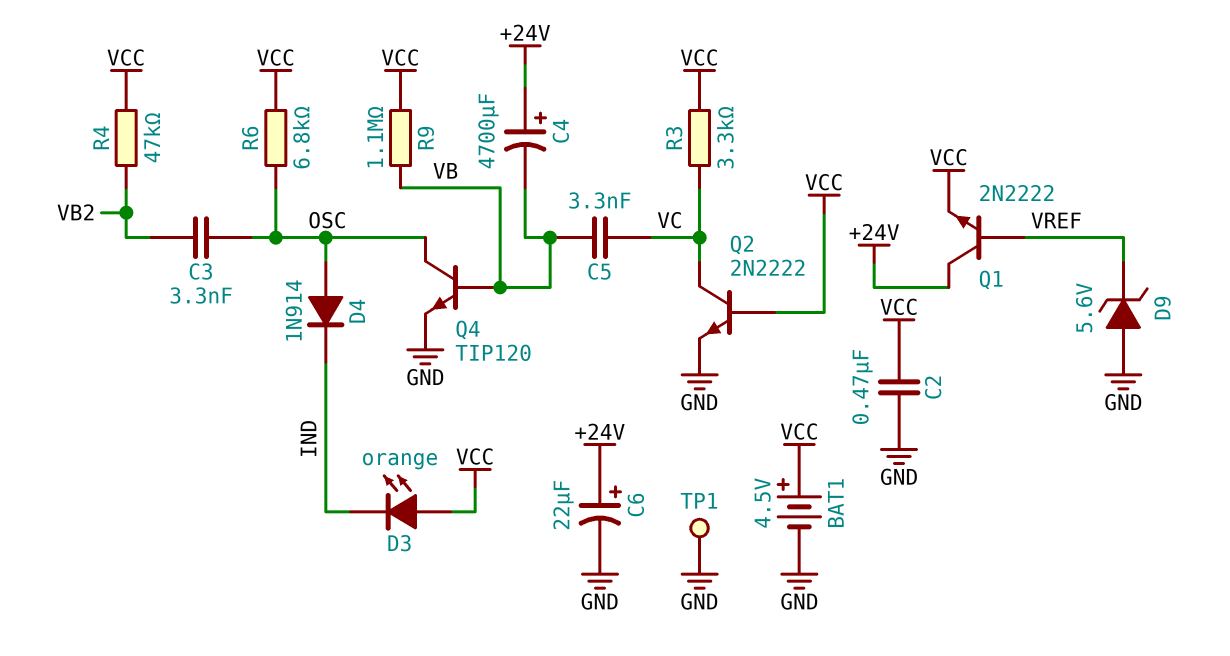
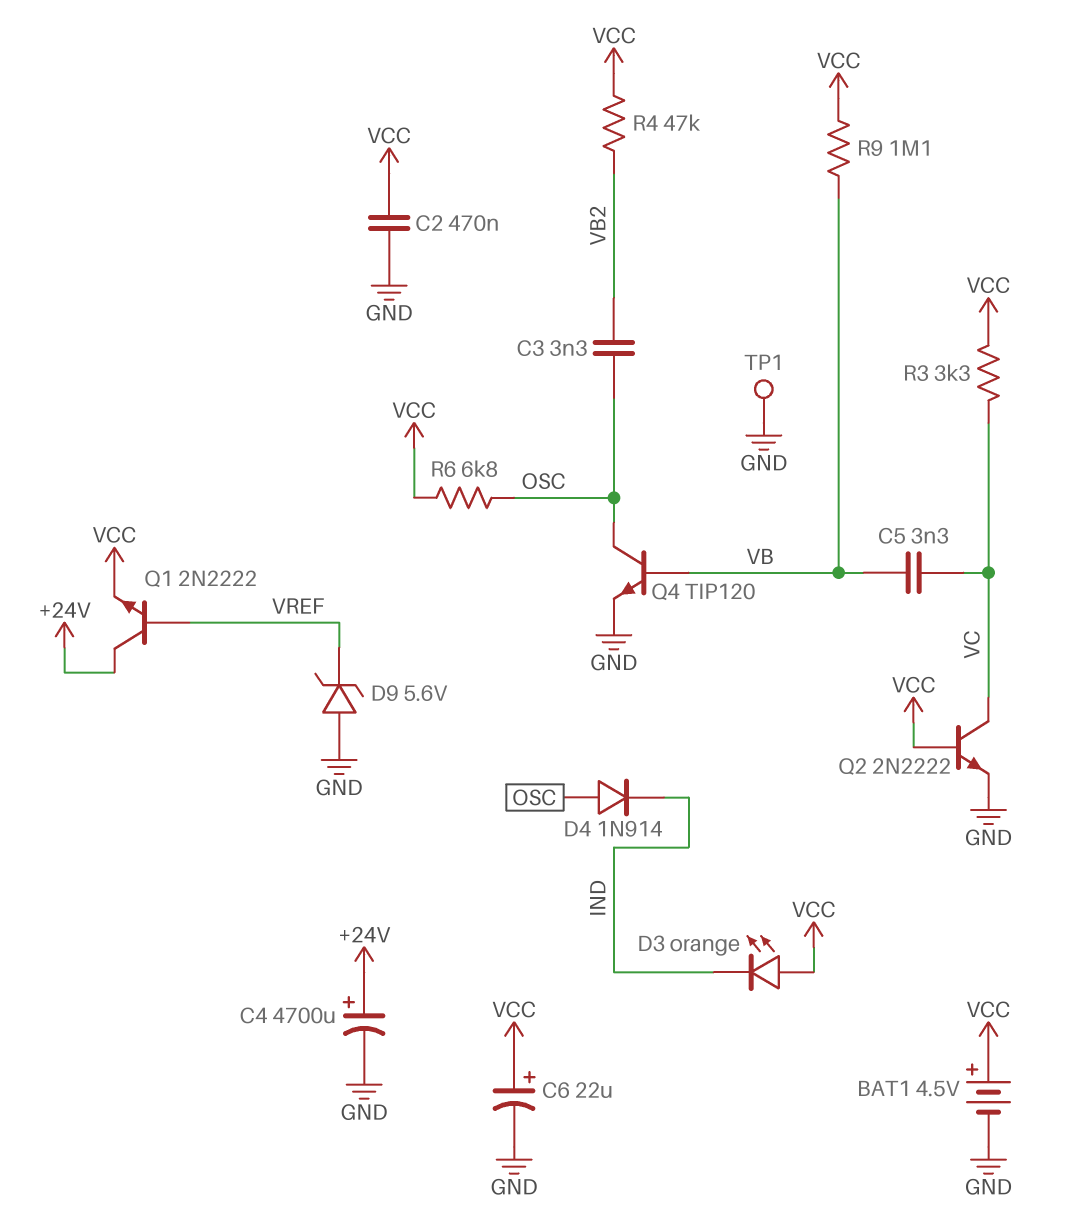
C4: 4700uF (plus +24V, minus VB) -> 4700uF (plus +24V, minus GND)
C6: 22uF (plus +24V, minus GND) -> 22uF (plus VCC, minus GND)

